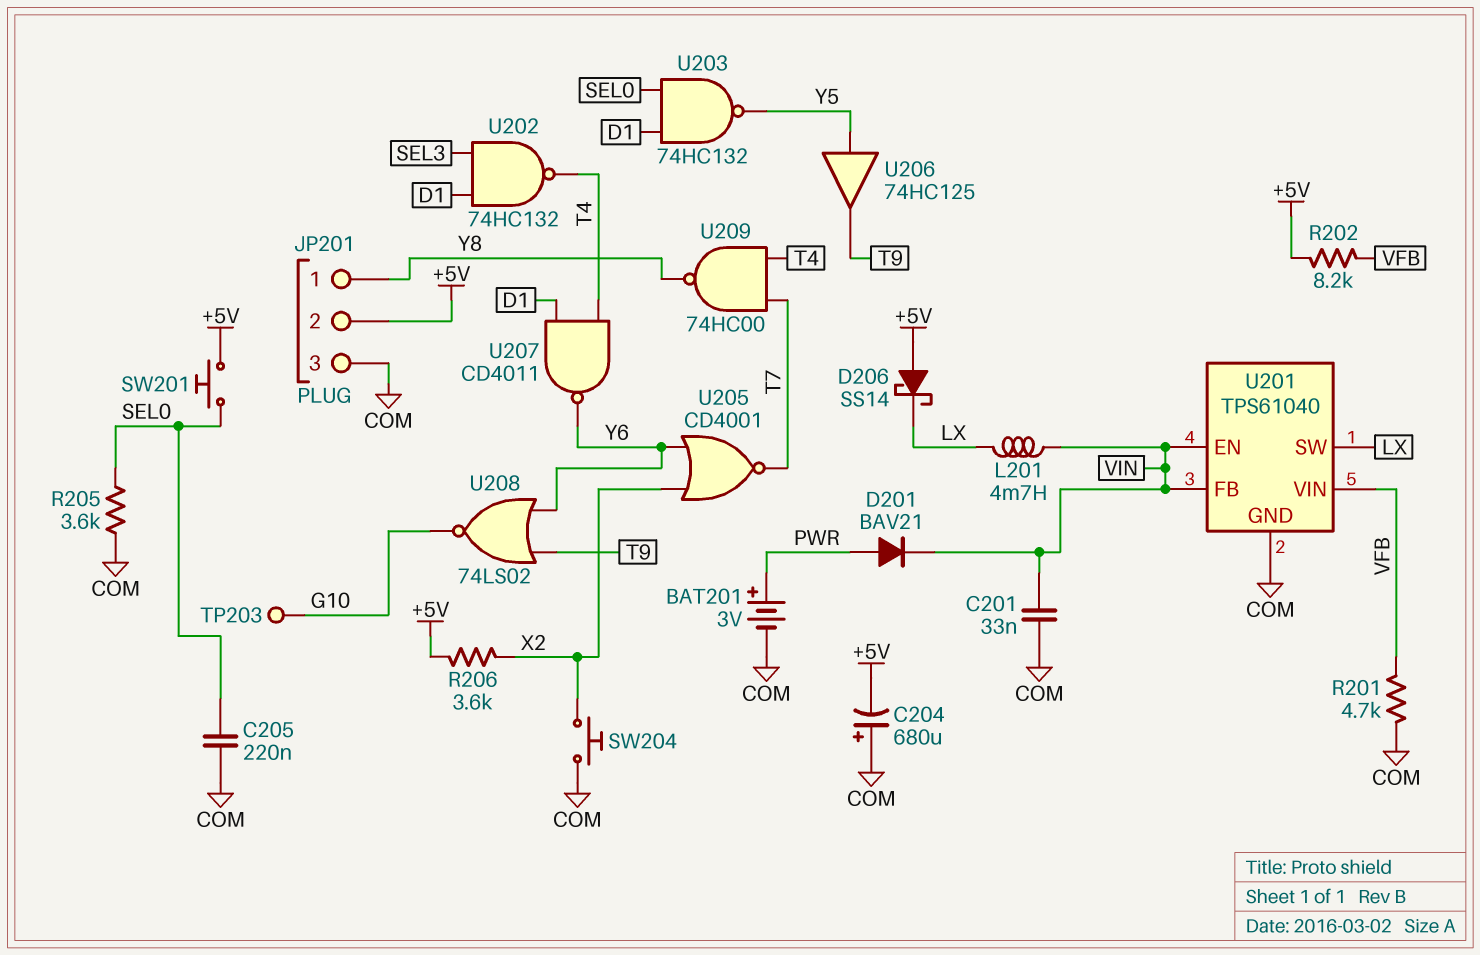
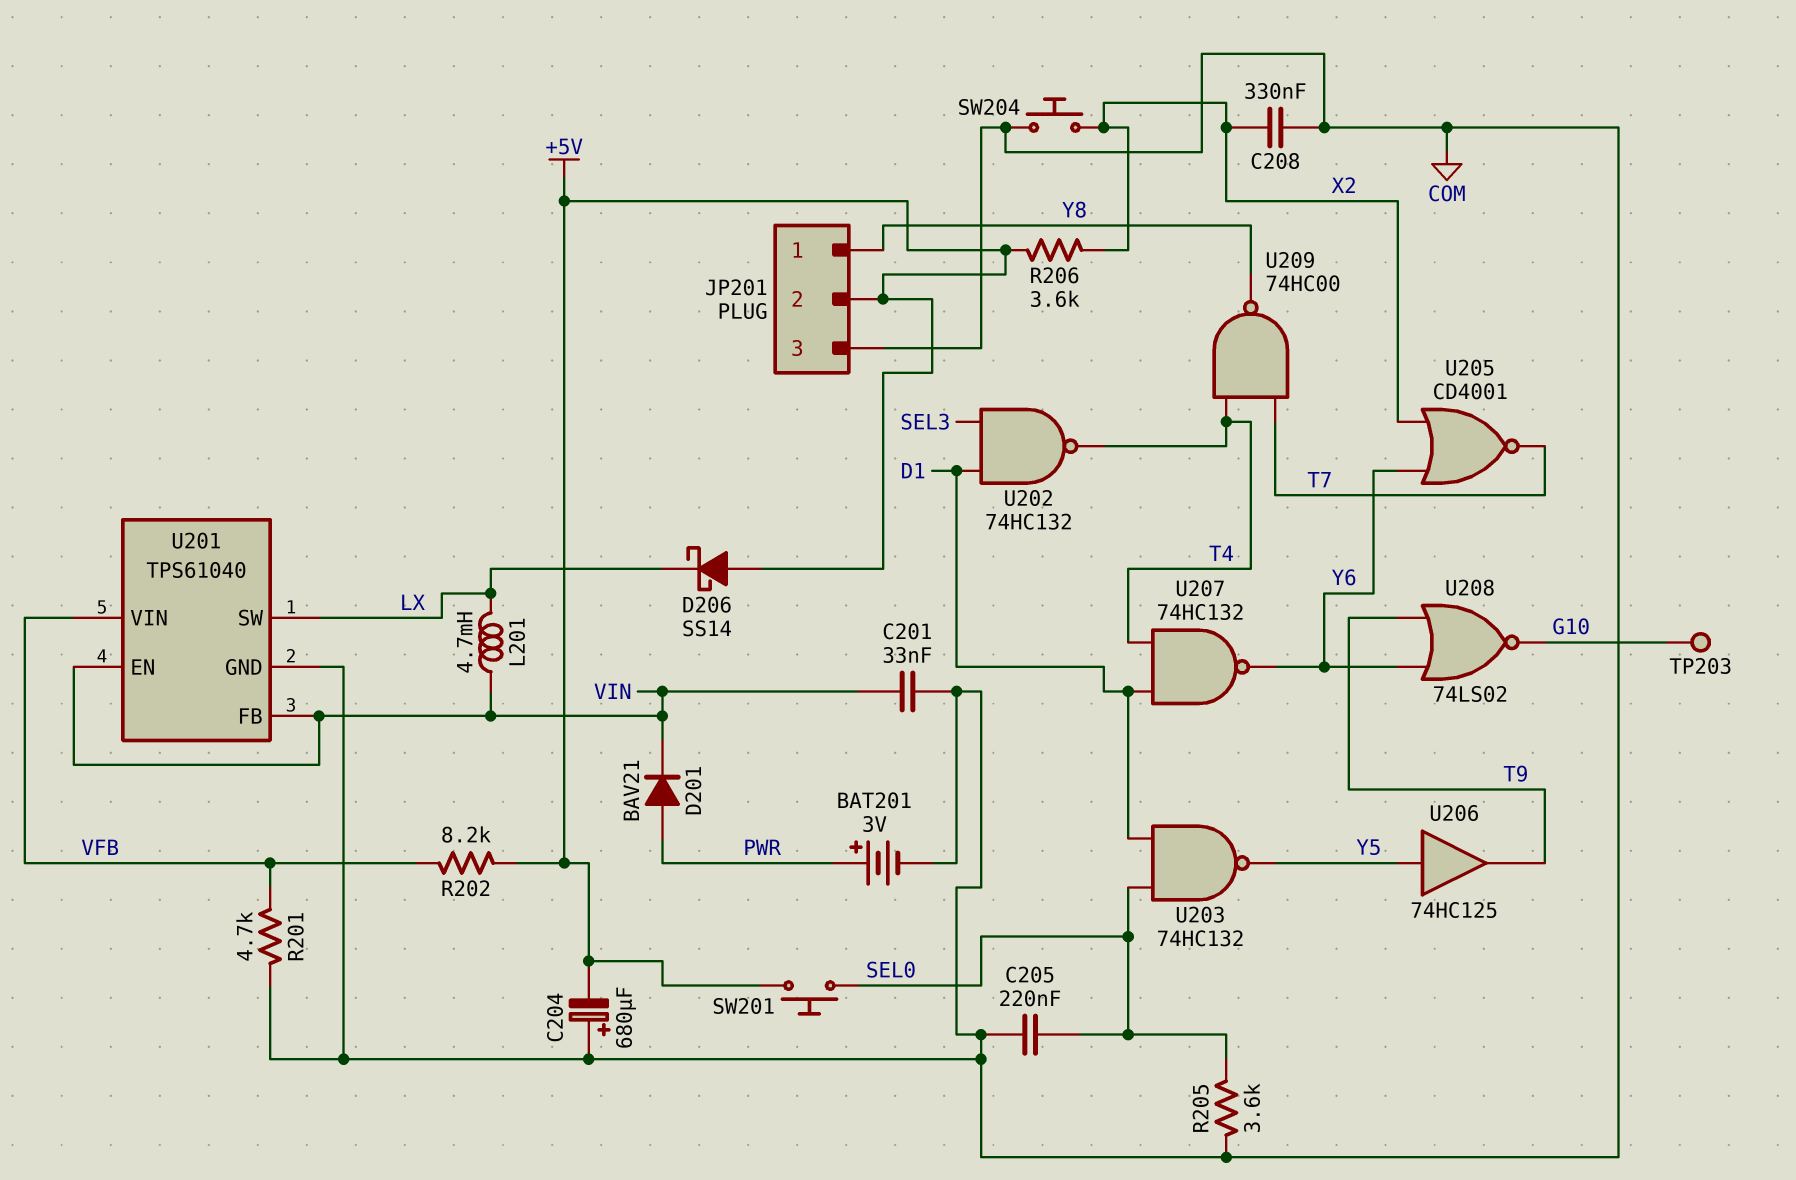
C208: none -> 330nF (COM, X2)
U207: NAND CD4011 (in D1, in T4, out Y6) -> NAND 74HC132 (in D1, in T4, out Y6)

